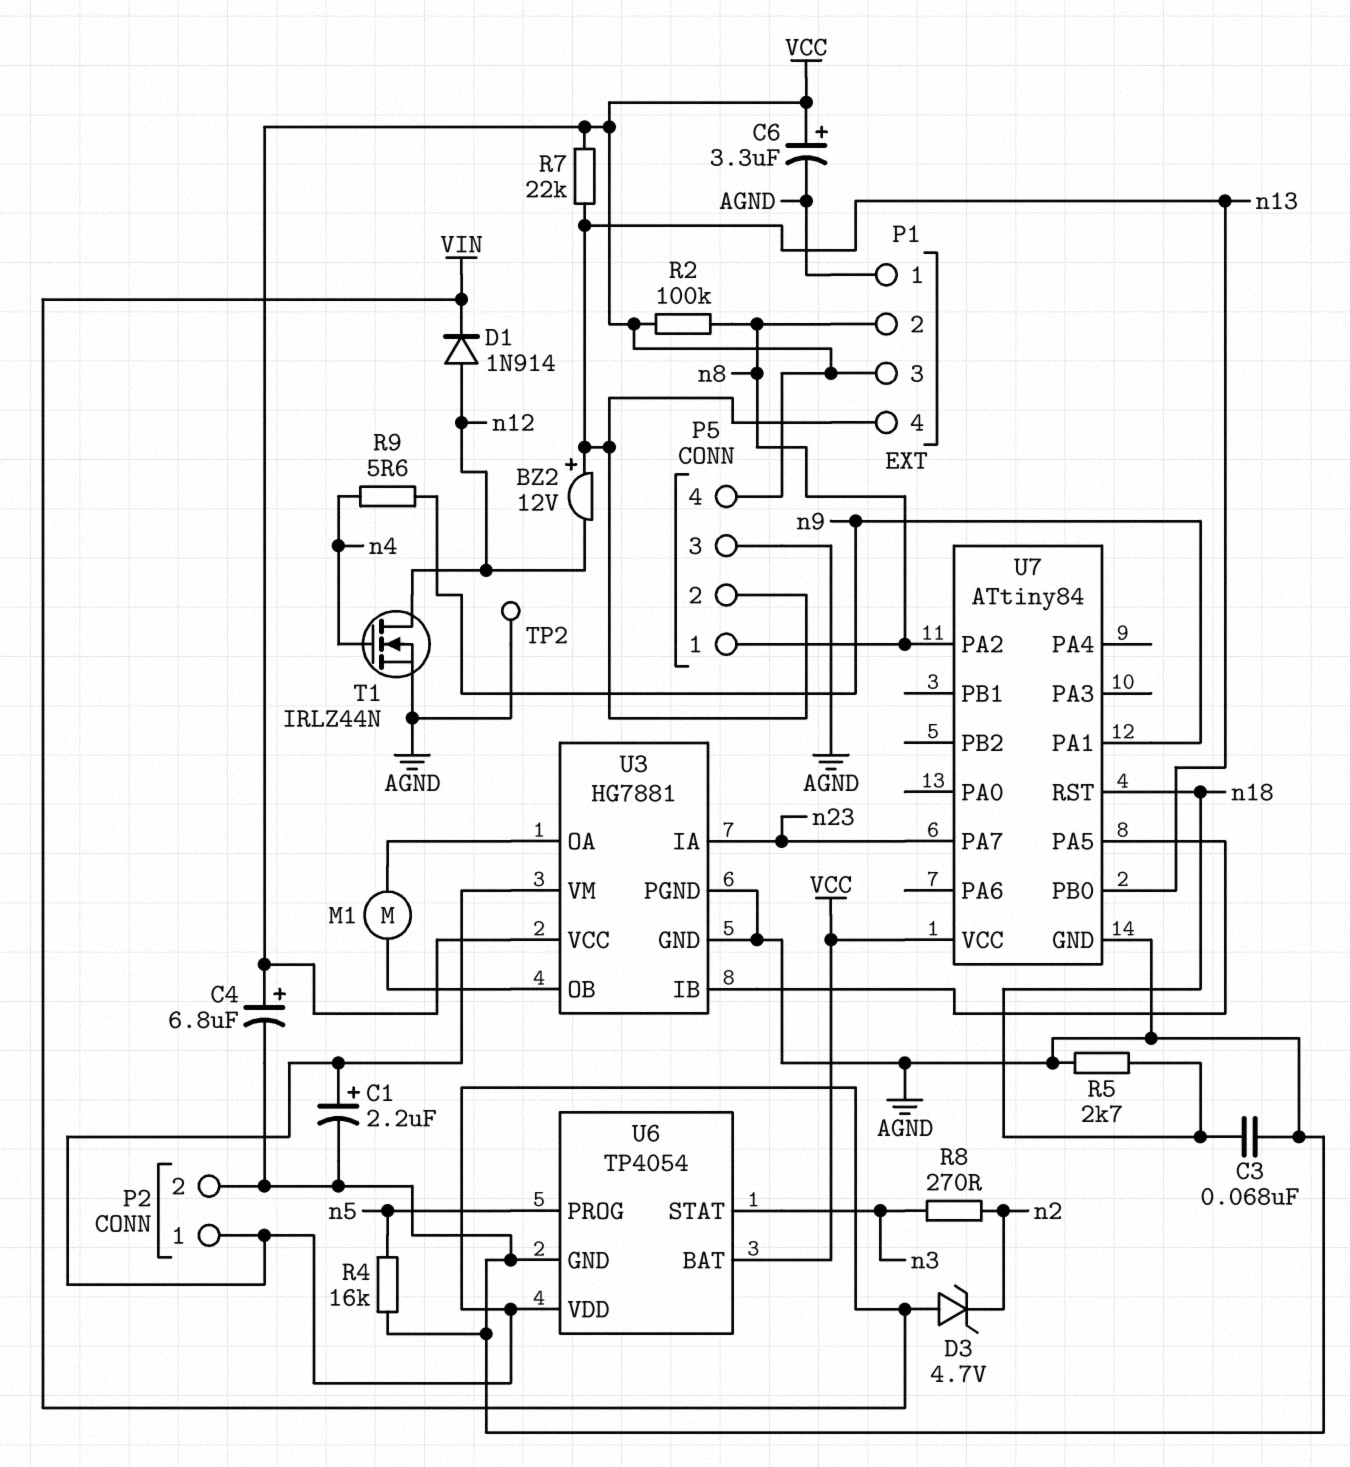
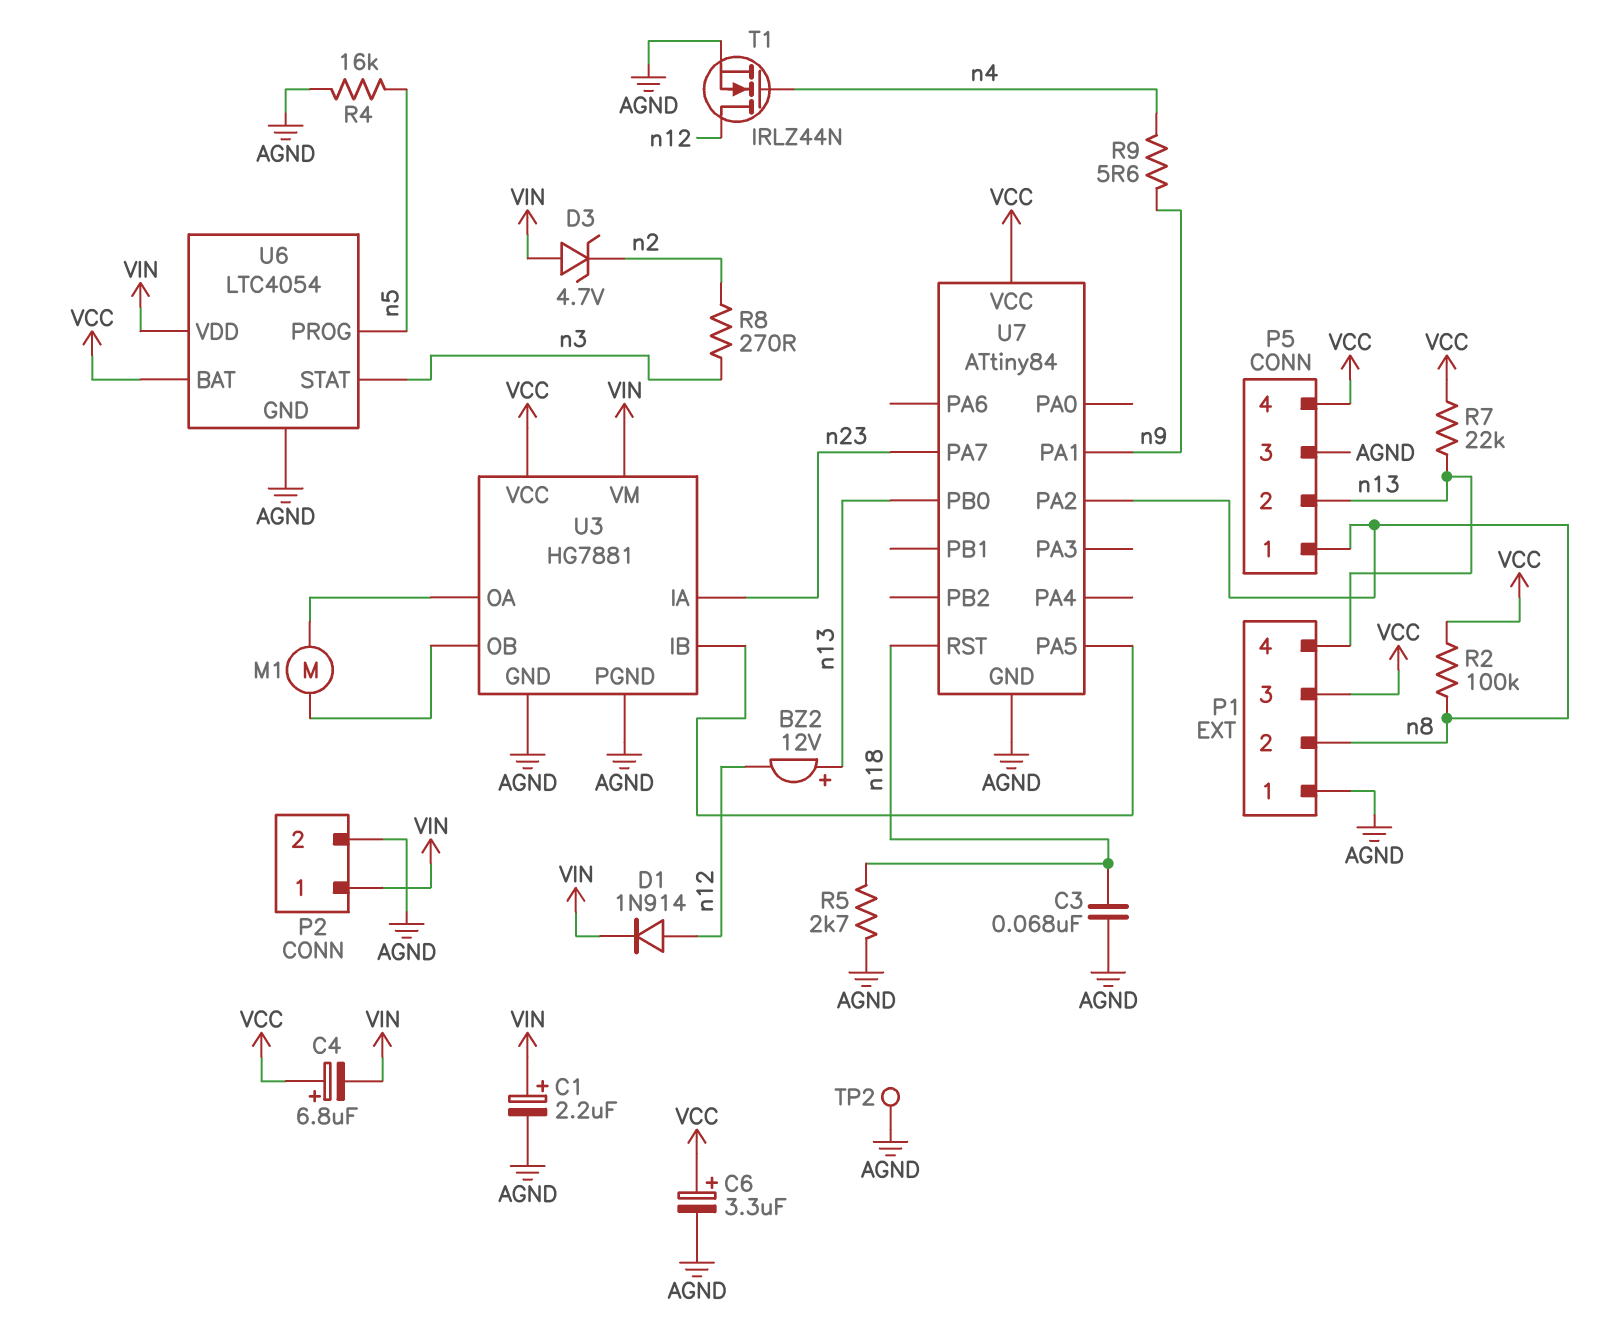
C4: 6.8uF (plus VCC, minus AGND) -> 6.8uF (plus VCC, minus VIN)
U6: TP4054 -> LTC4054

